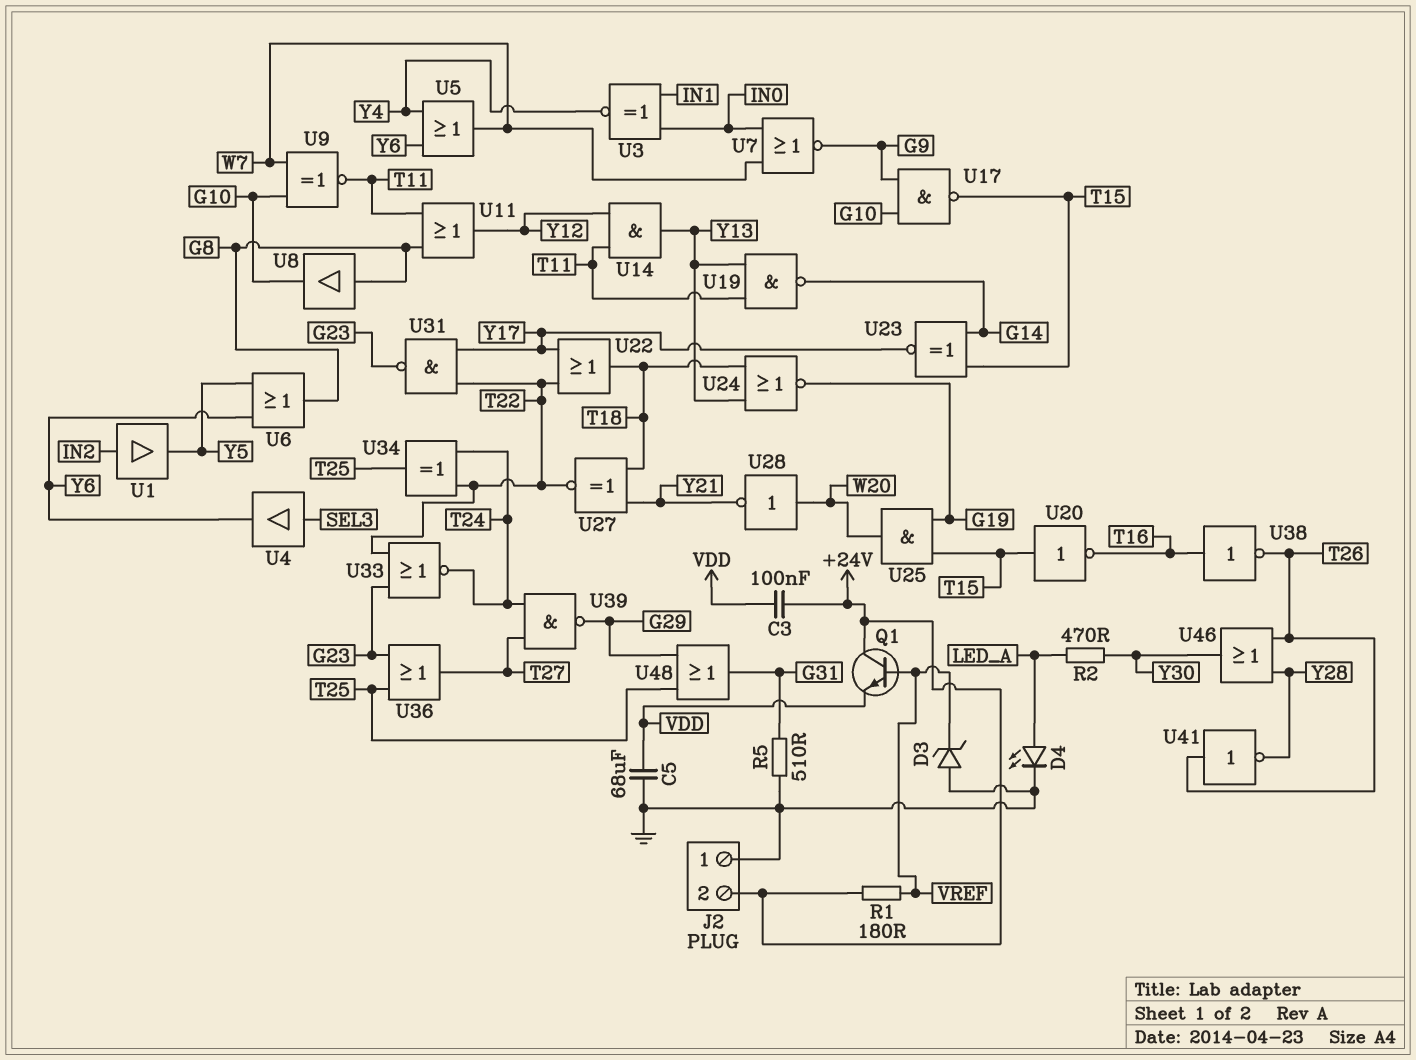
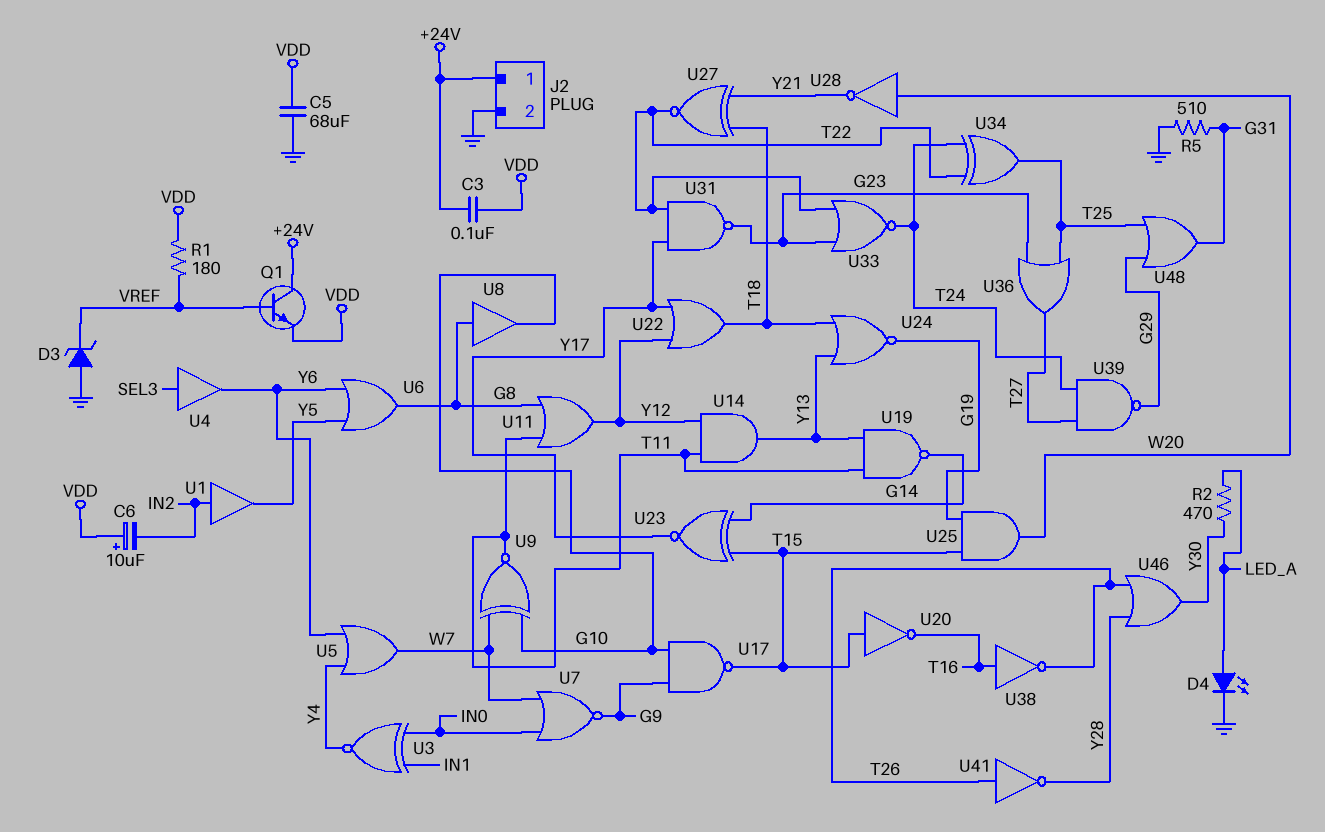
C6: none -> 10uF (plus VDD, minus IN2)
J2 pin 1: GND -> +24V
J2 pin 2: +24V -> GND
R1: 180 (+24V, VREF) -> 180 (VDD, VREF)
U22: OR (in T22, in Y17, out T18) -> OR (in Y12, in Y17, out T18)

